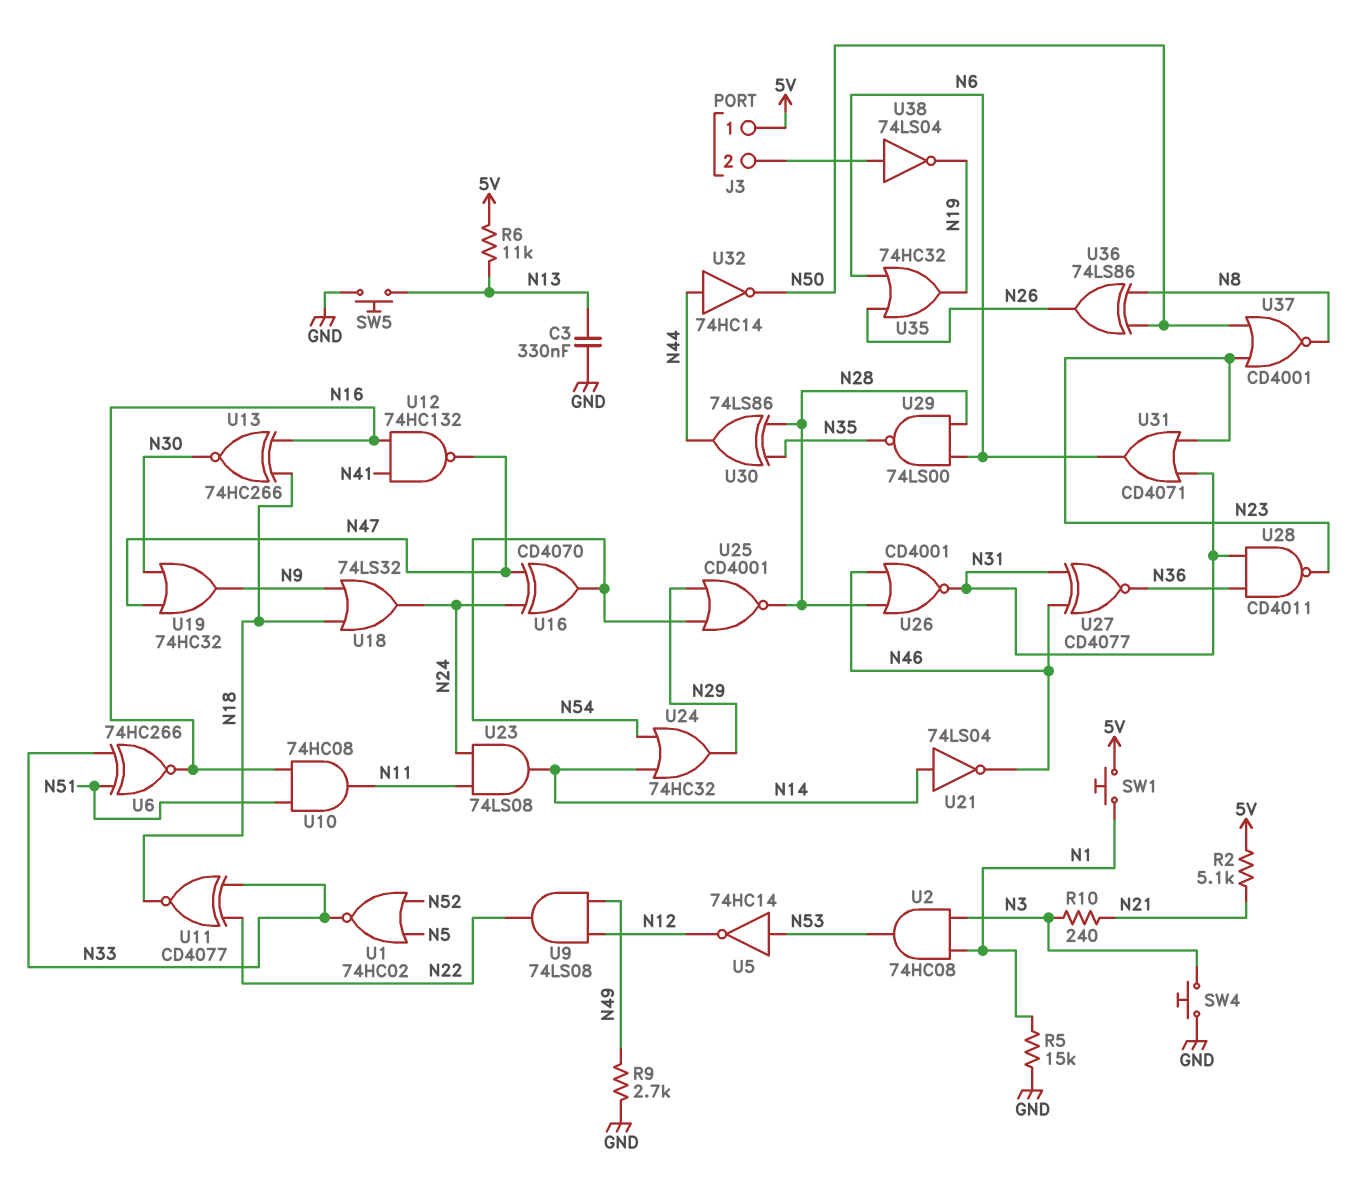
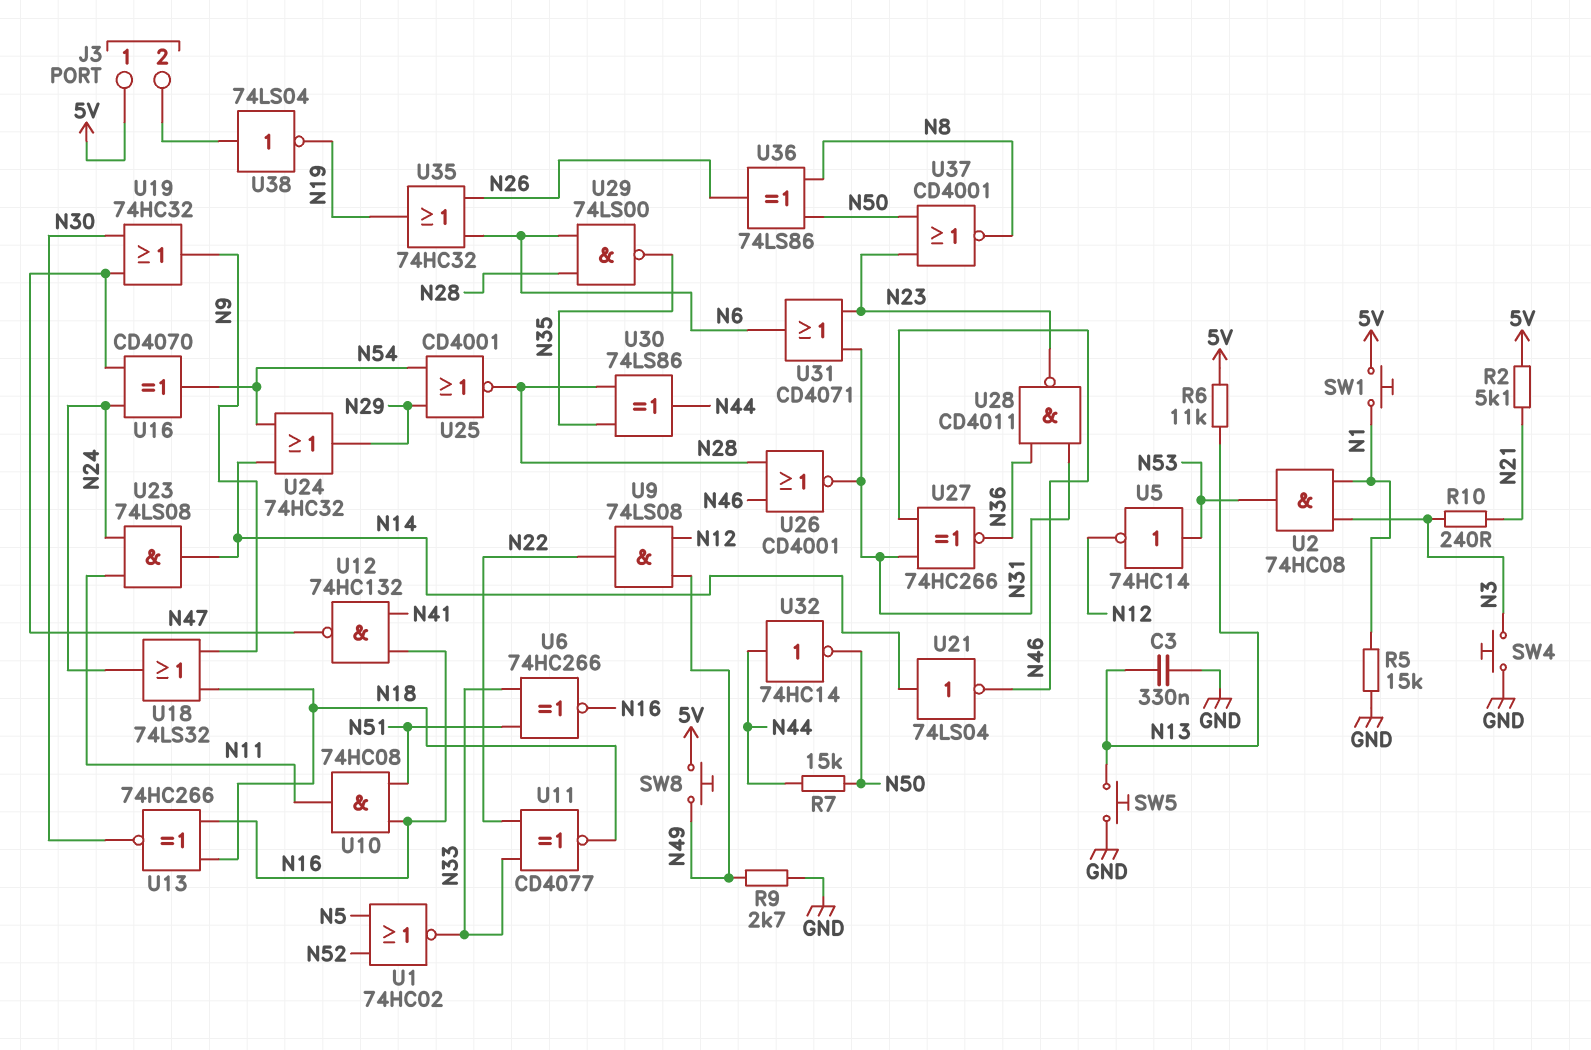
R7: none -> 15k (N44, N50)
SW8: none -> button (5V, N49)
U27: XNOR CD4077 (in N31, in N46, out N36) -> XNOR 74HC266 (in N31, in N46, out N36)

